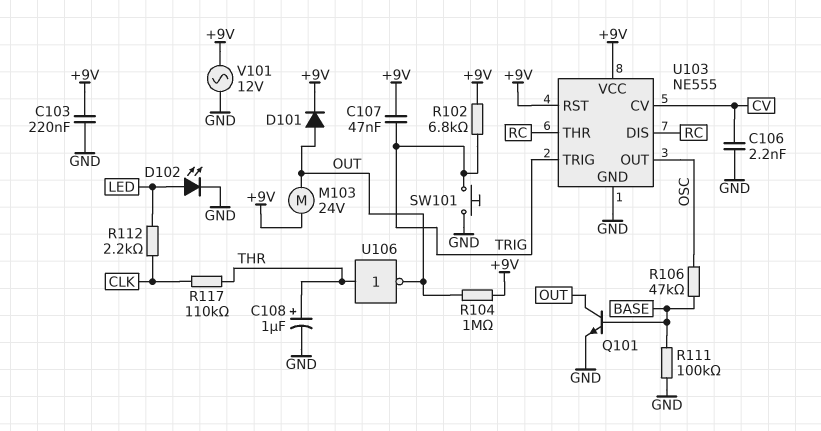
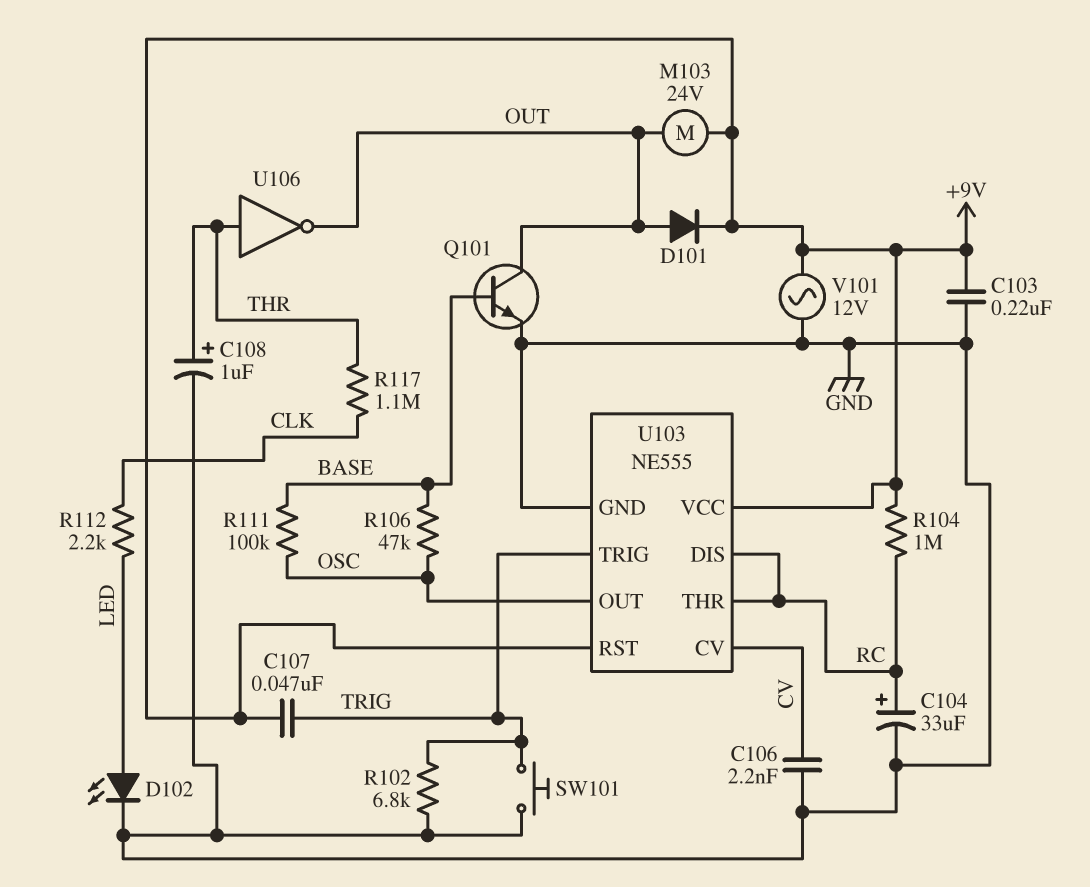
C104: none -> 33uF (plus RC, minus GND)
R102: 6.8k (+9V, TRIG) -> 6.8k (GND, TRIG)
R104: 1M (+9V, OUT) -> 1M (+9V, RC)
R111: 100k (BASE, GND) -> 100k (BASE, OSC)
R117: 110k (CLK, THR) -> 1.1M (CLK, THR)

